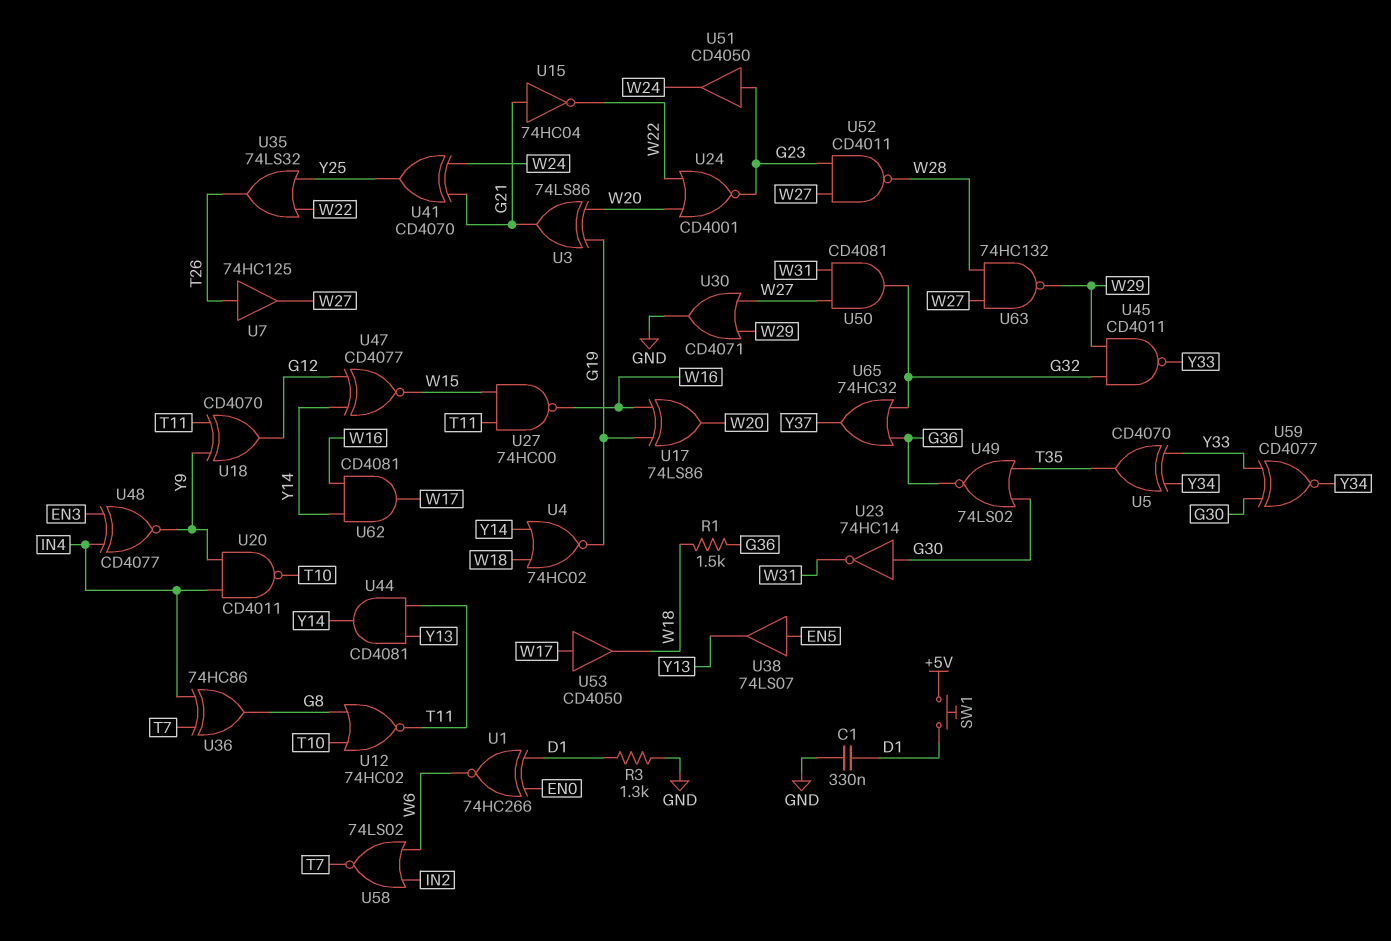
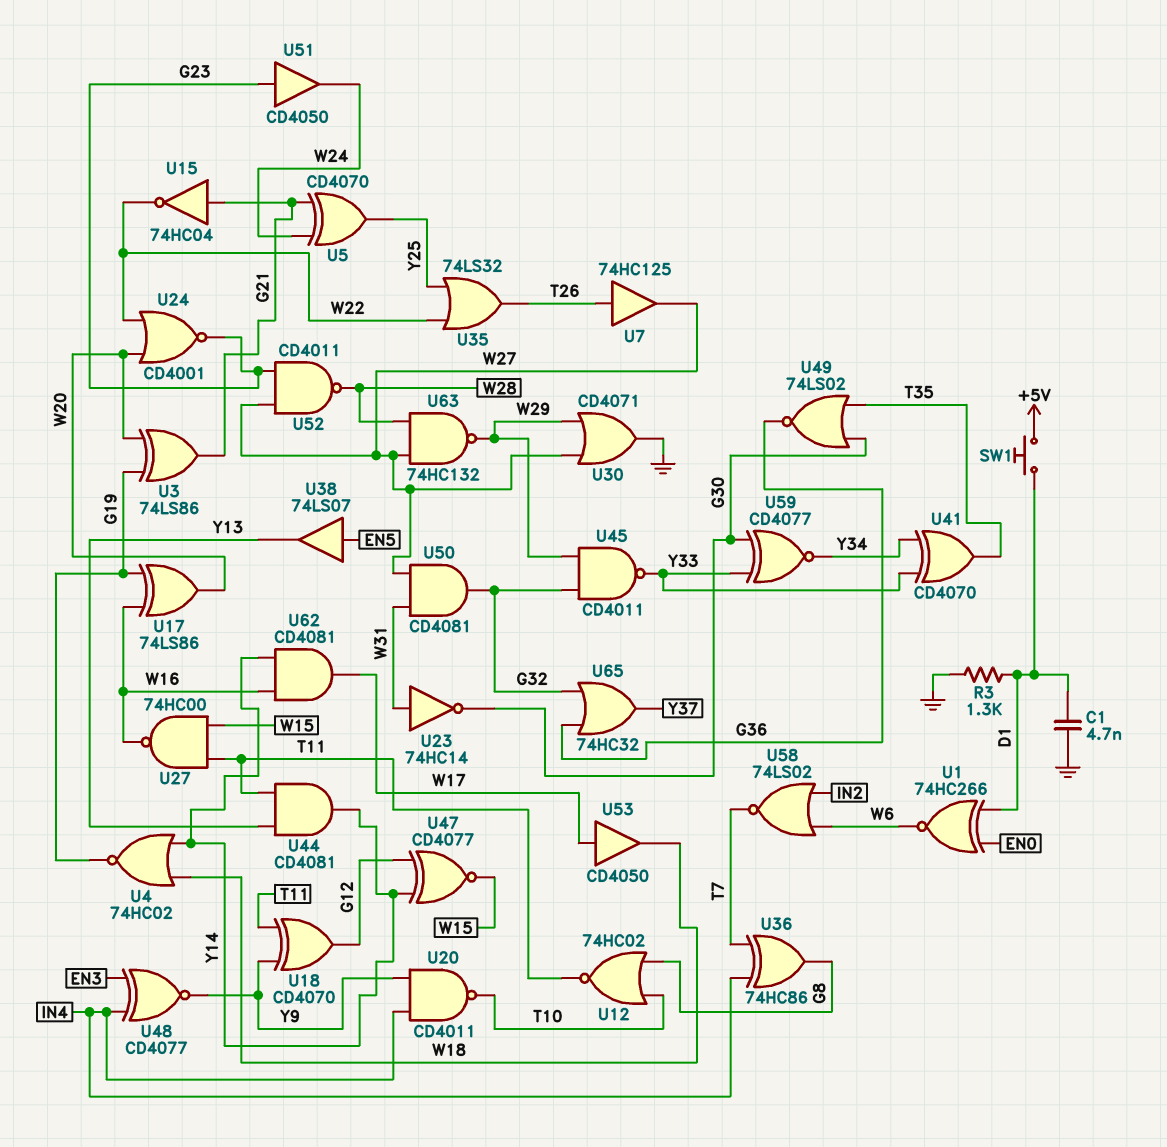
C1: 330nF (D1, GND) -> 4.7nF (D1, GND)
R1: 1.5k (G36, W18) -> none
U5: XOR CD4070 (in Y33, in Y34, out T35) -> XOR CD4070 (in G21, in W24, out Y25)
U23: NOT 74HC14 (in G30, out W31) -> NOT 74HC14 (in W31, out G30)
U41: XOR CD4070 (in G21, in W24, out Y25) -> XOR CD4070 (in Y33, in Y34, out T35)

